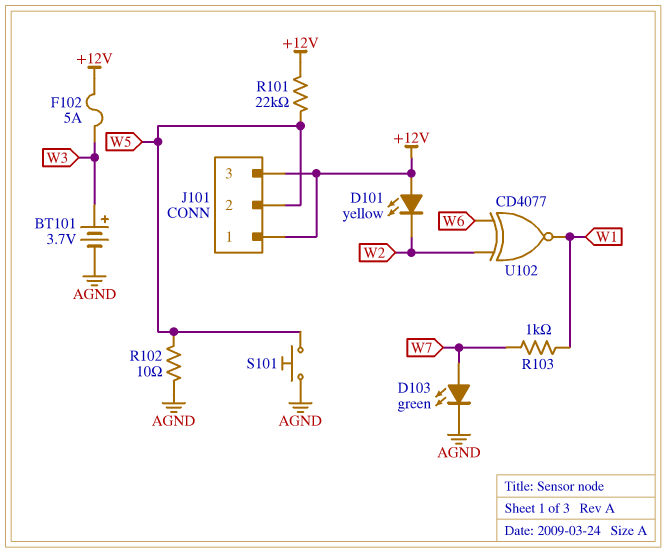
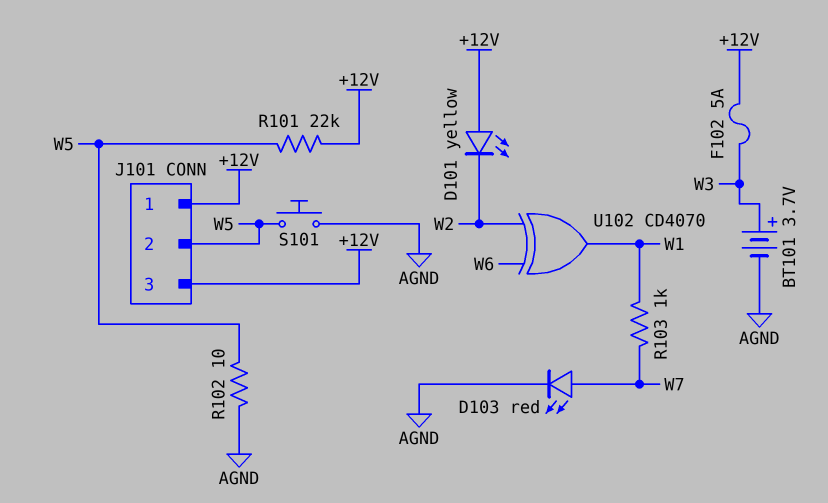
D103: LED green (A W7, K AGND) -> LED red (A W7, K AGND)
U102: XNOR CD4077 (in W2, in W6, out W1) -> XOR CD4070 (in W2, in W6, out W1)

